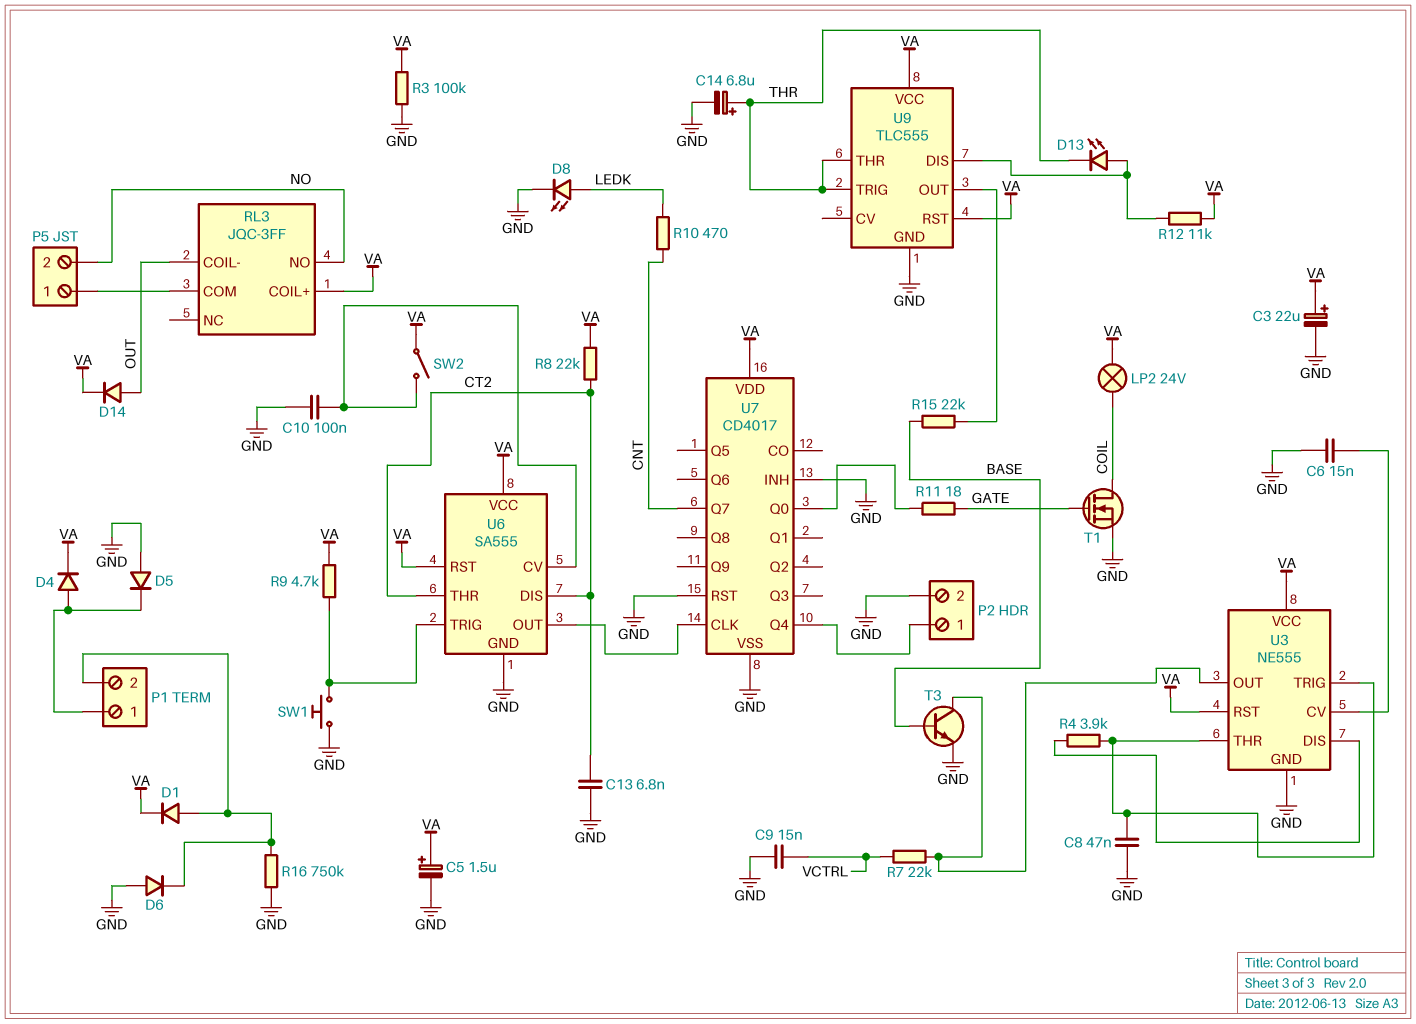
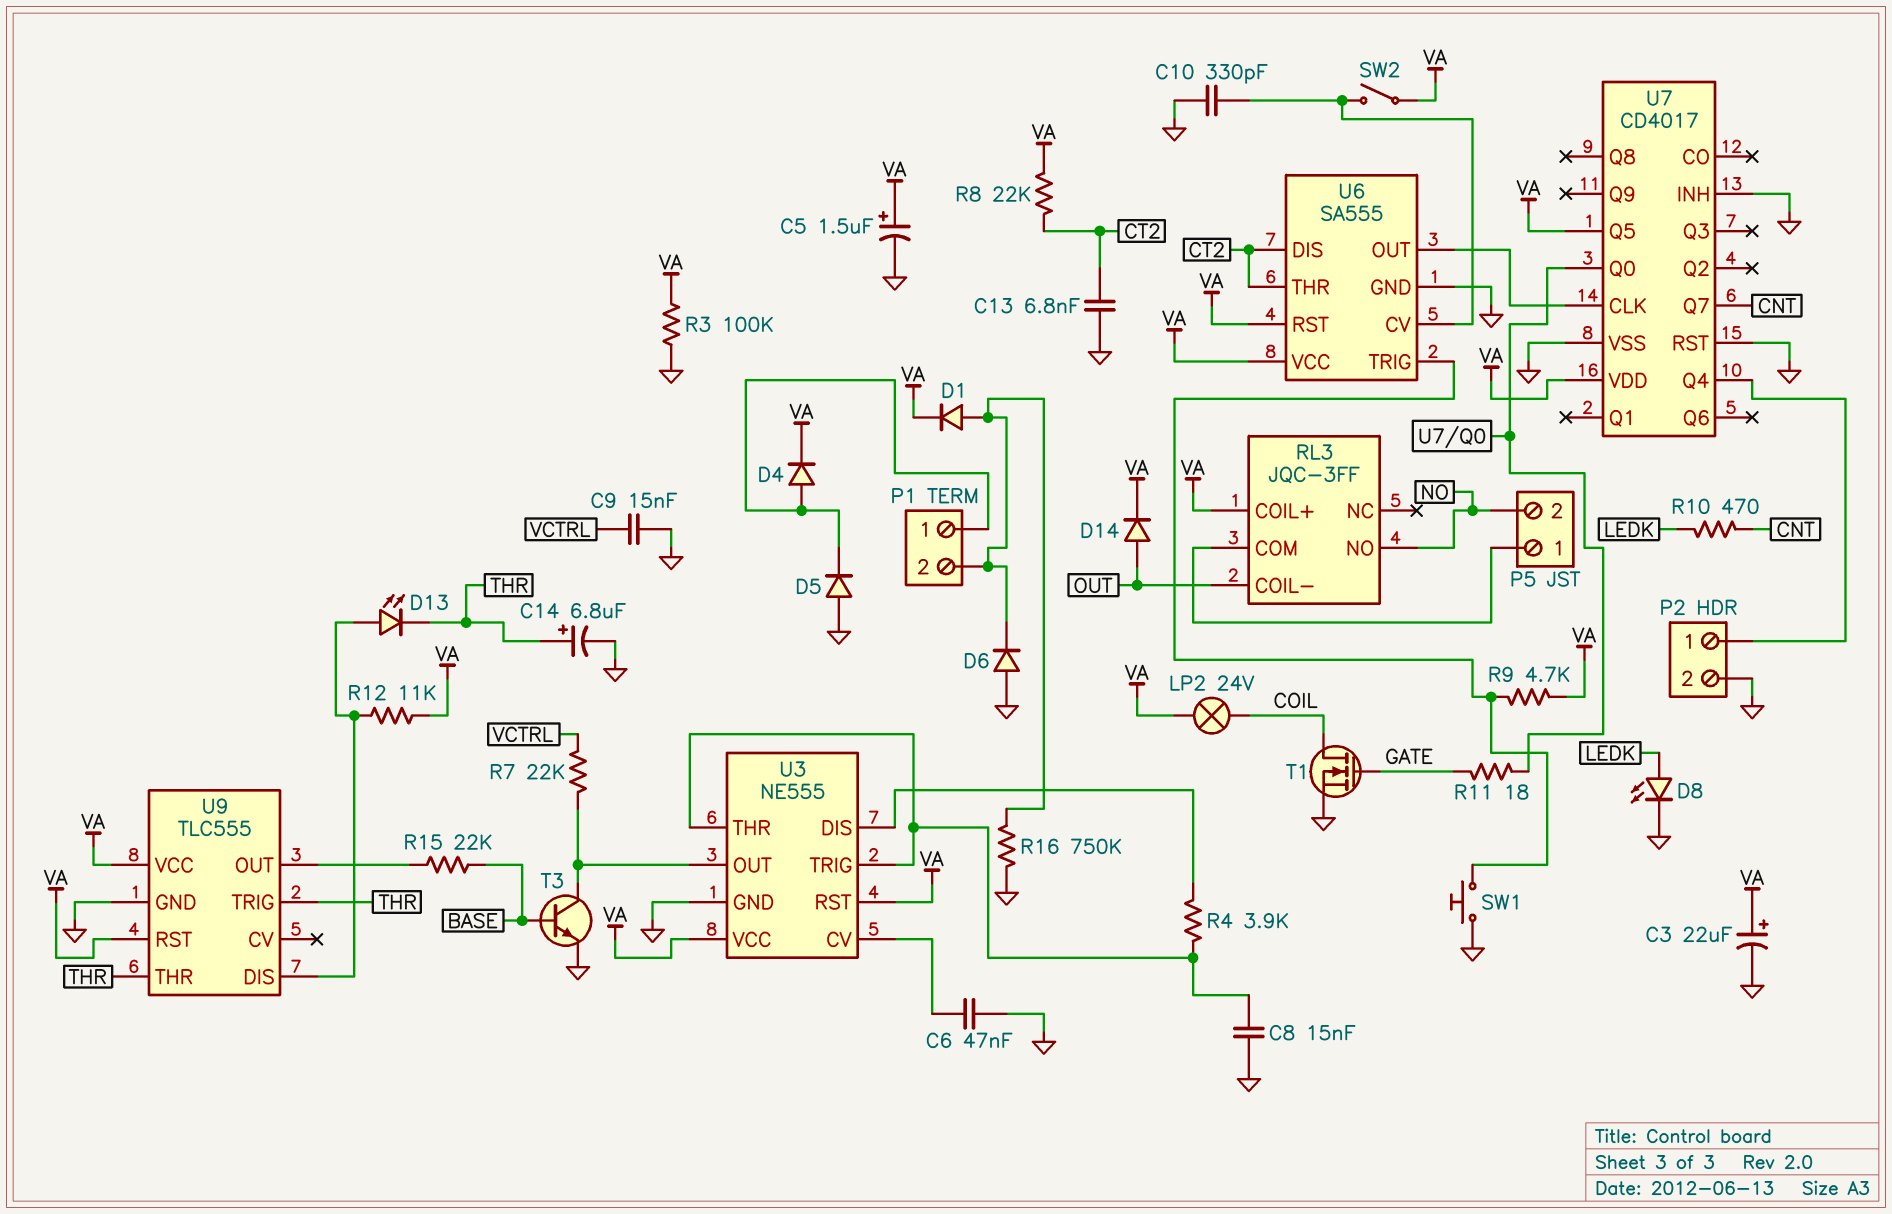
C6: 15nF (GND, U3/CV) -> 47nF (GND, U3/CV)
C8: 47nF (GND, U3/THR) -> 15nF (GND, U3/THR)
C10: 100nF (GND, U6/CV) -> 330pF (GND, U6/CV)
U7 pin Q5: none -> VA

